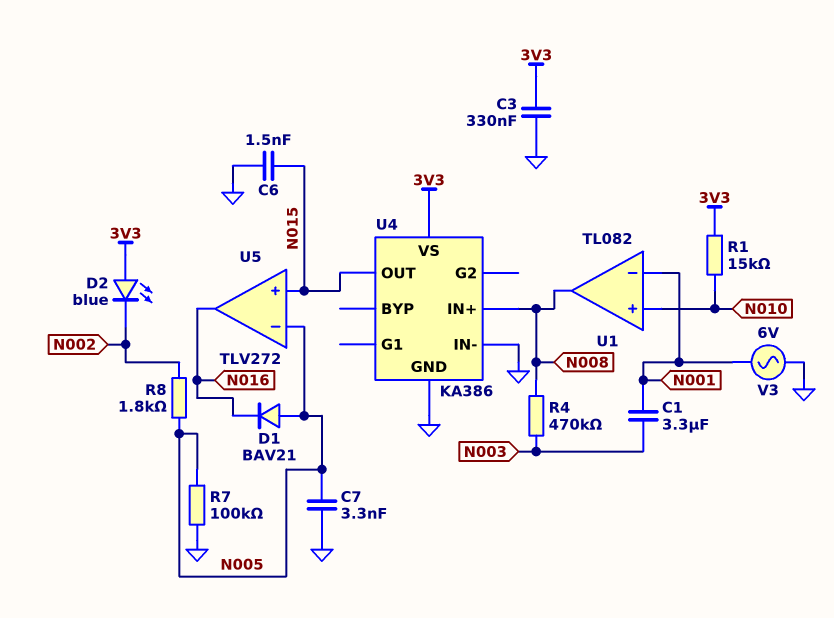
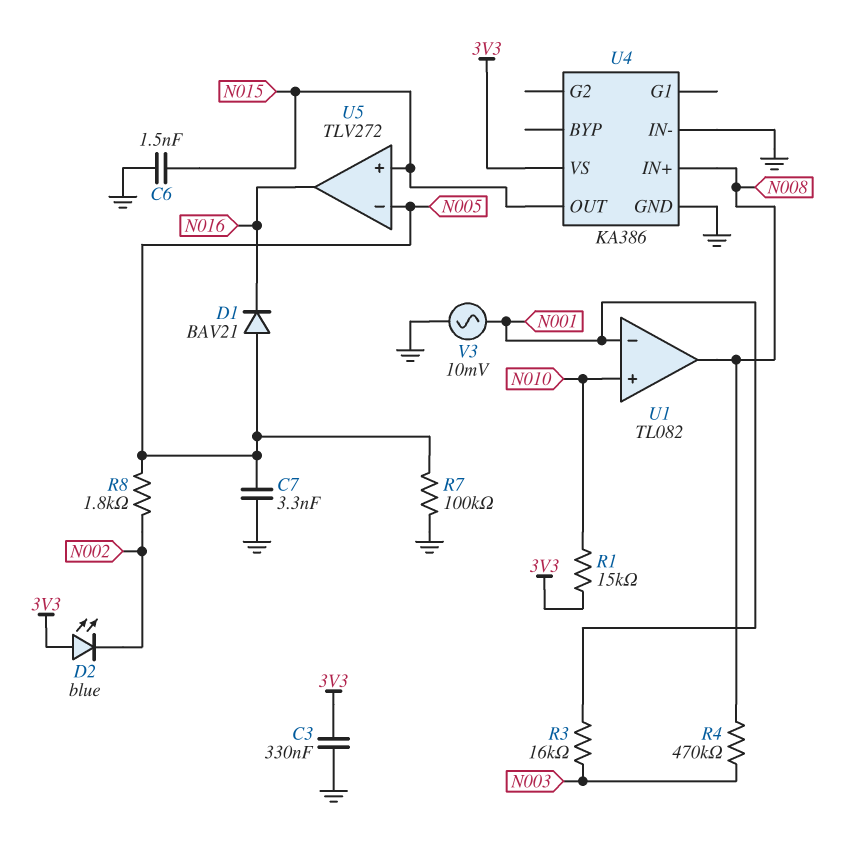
C1: 3.3uF (N001, N003) -> none
R3: none -> 16k (N001, N003)
V3: AC 6V (GND, N001) -> AC 10mV (GND, N001)

